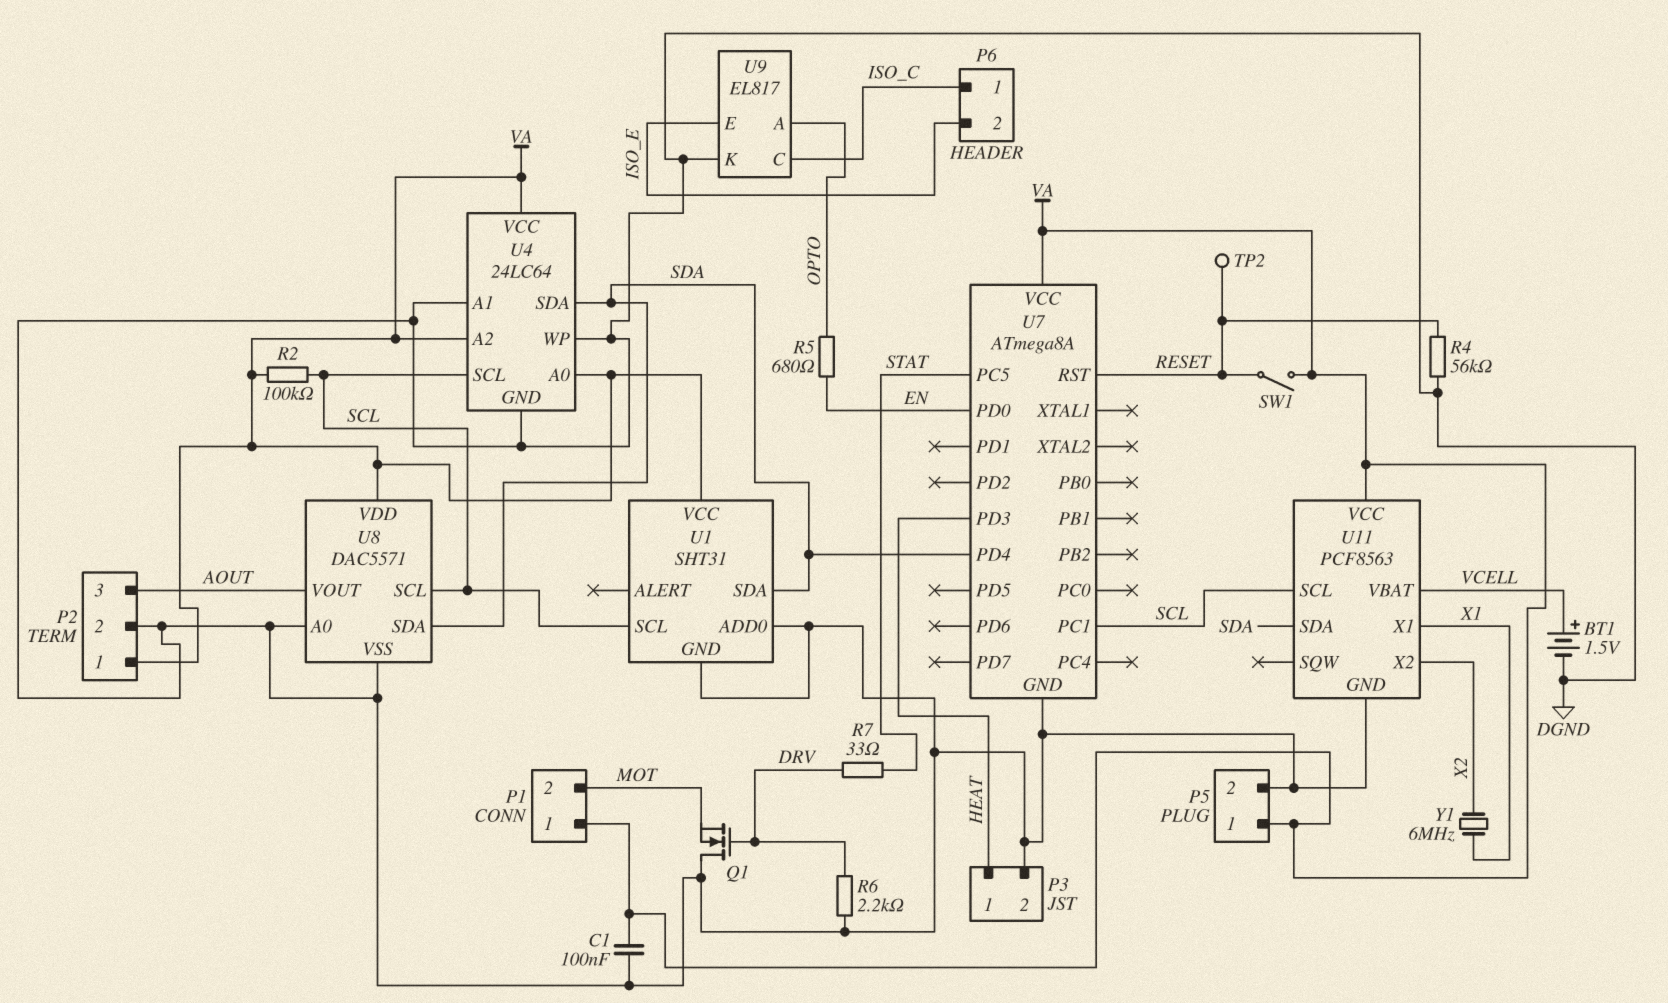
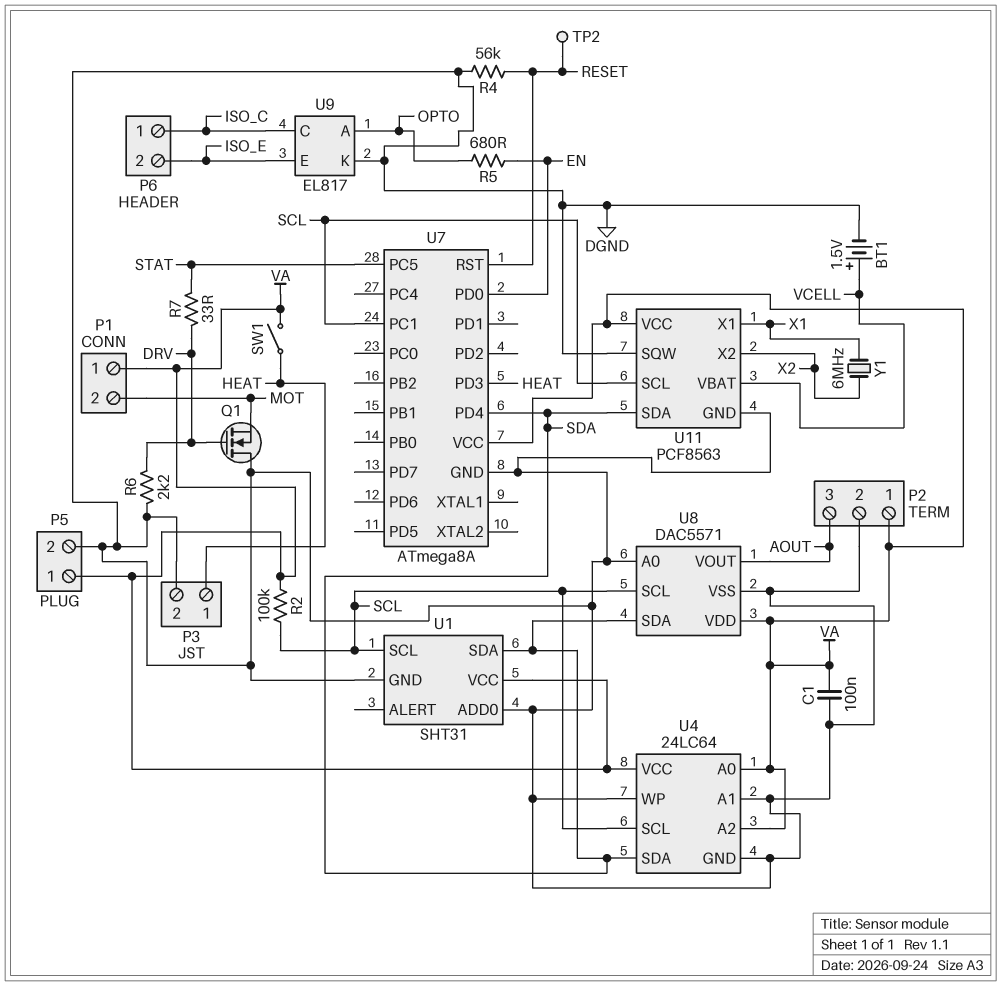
SW1: switch (RESET, VA) -> switch (HEAT, VA)
U11 pin SQW: none -> DGND

